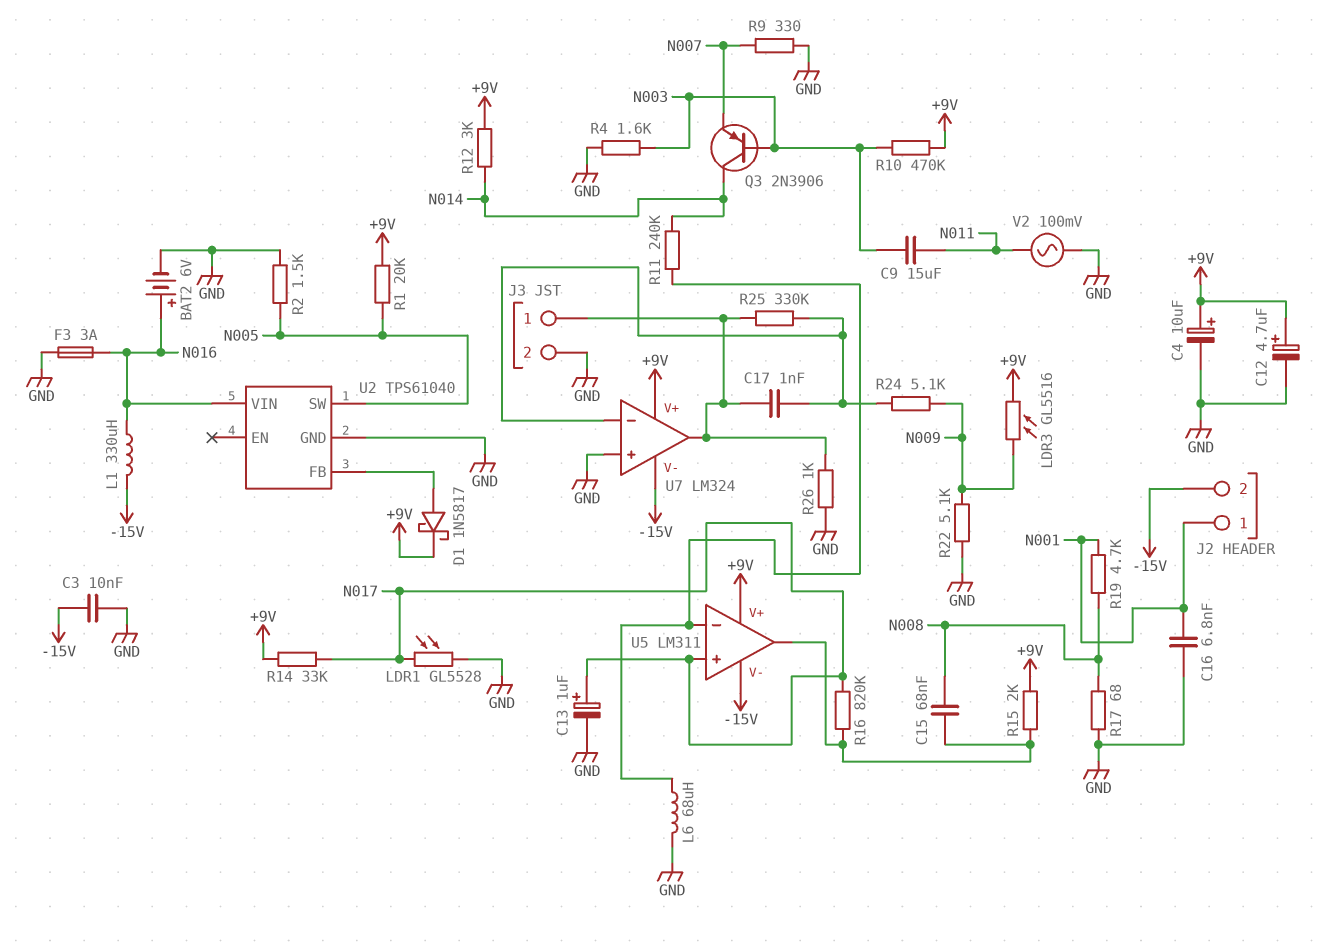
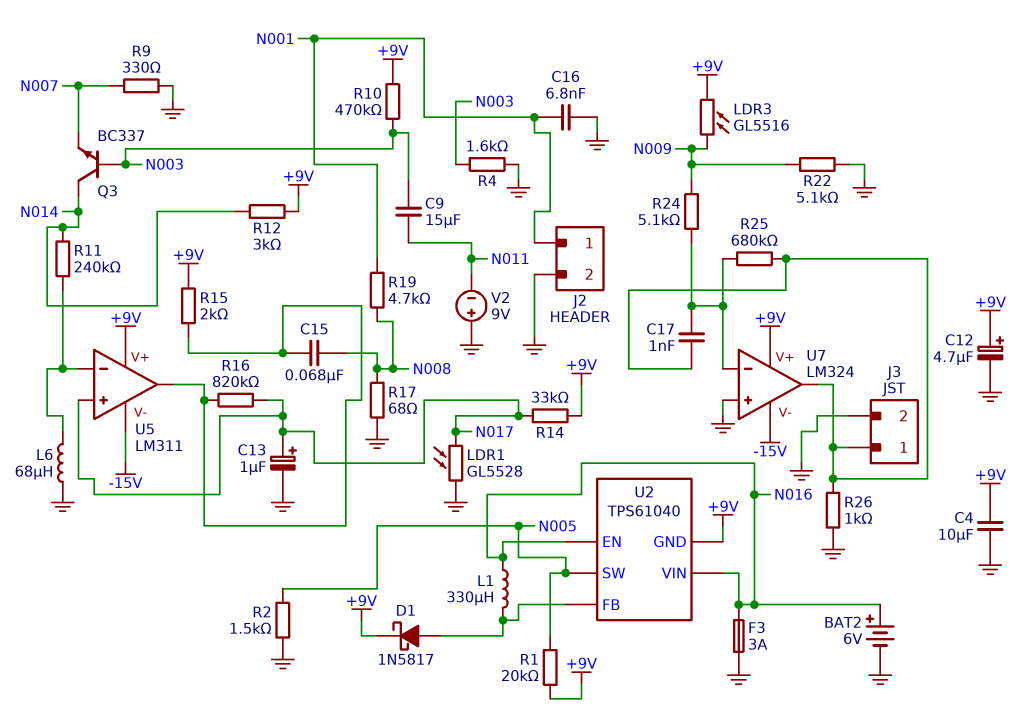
C3: 10nF (-15V, GND) -> none
C4: 10uF (plus +9V, minus GND) -> 10uF (+9V, GND)
J2 pin 2: -15V -> GND
L1: 330uH (-15V, N016) -> 330uH (N016, U2/FB)
Q3: PNP 2N3906 (B N003, C N014, E N007) -> NPN BC337 (B N003, C N014, E N007)
R25: 330k (J3/1, U7/in-) -> 680k (J3/1, U7/in-)
U2 pin EN: none -> N016
U2 pin GND: GND -> +9V
V2: AC 100mV (GND, N011) -> 9V (plus GND, minus N011)

